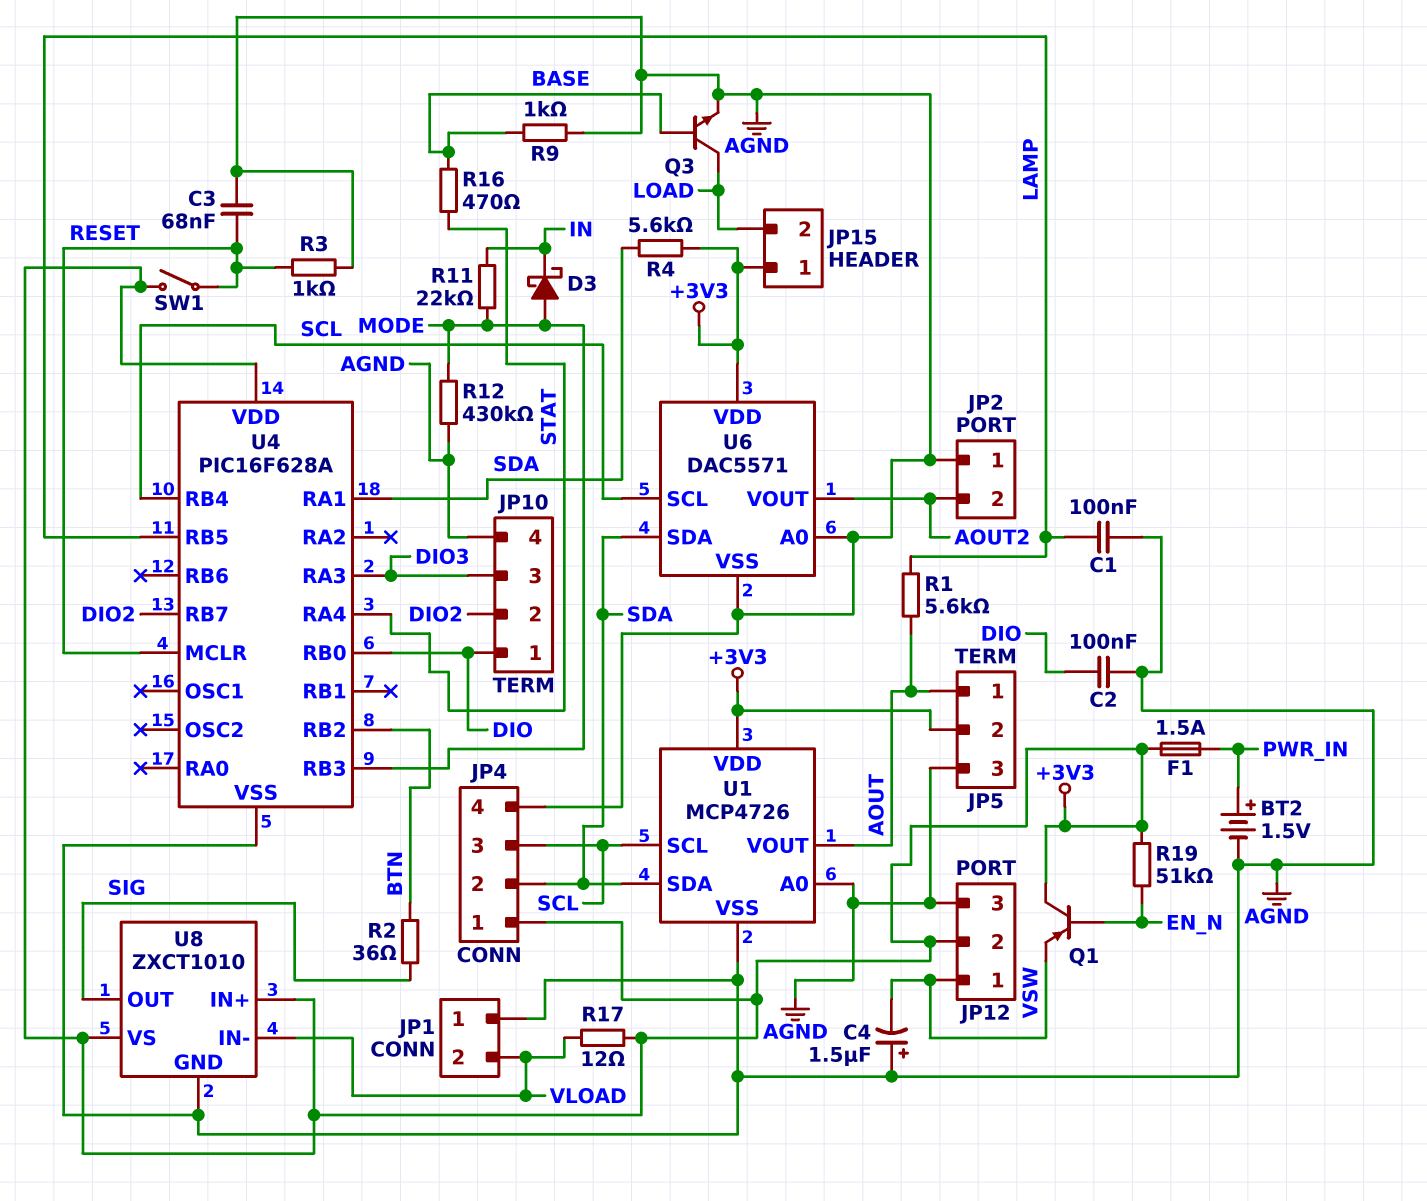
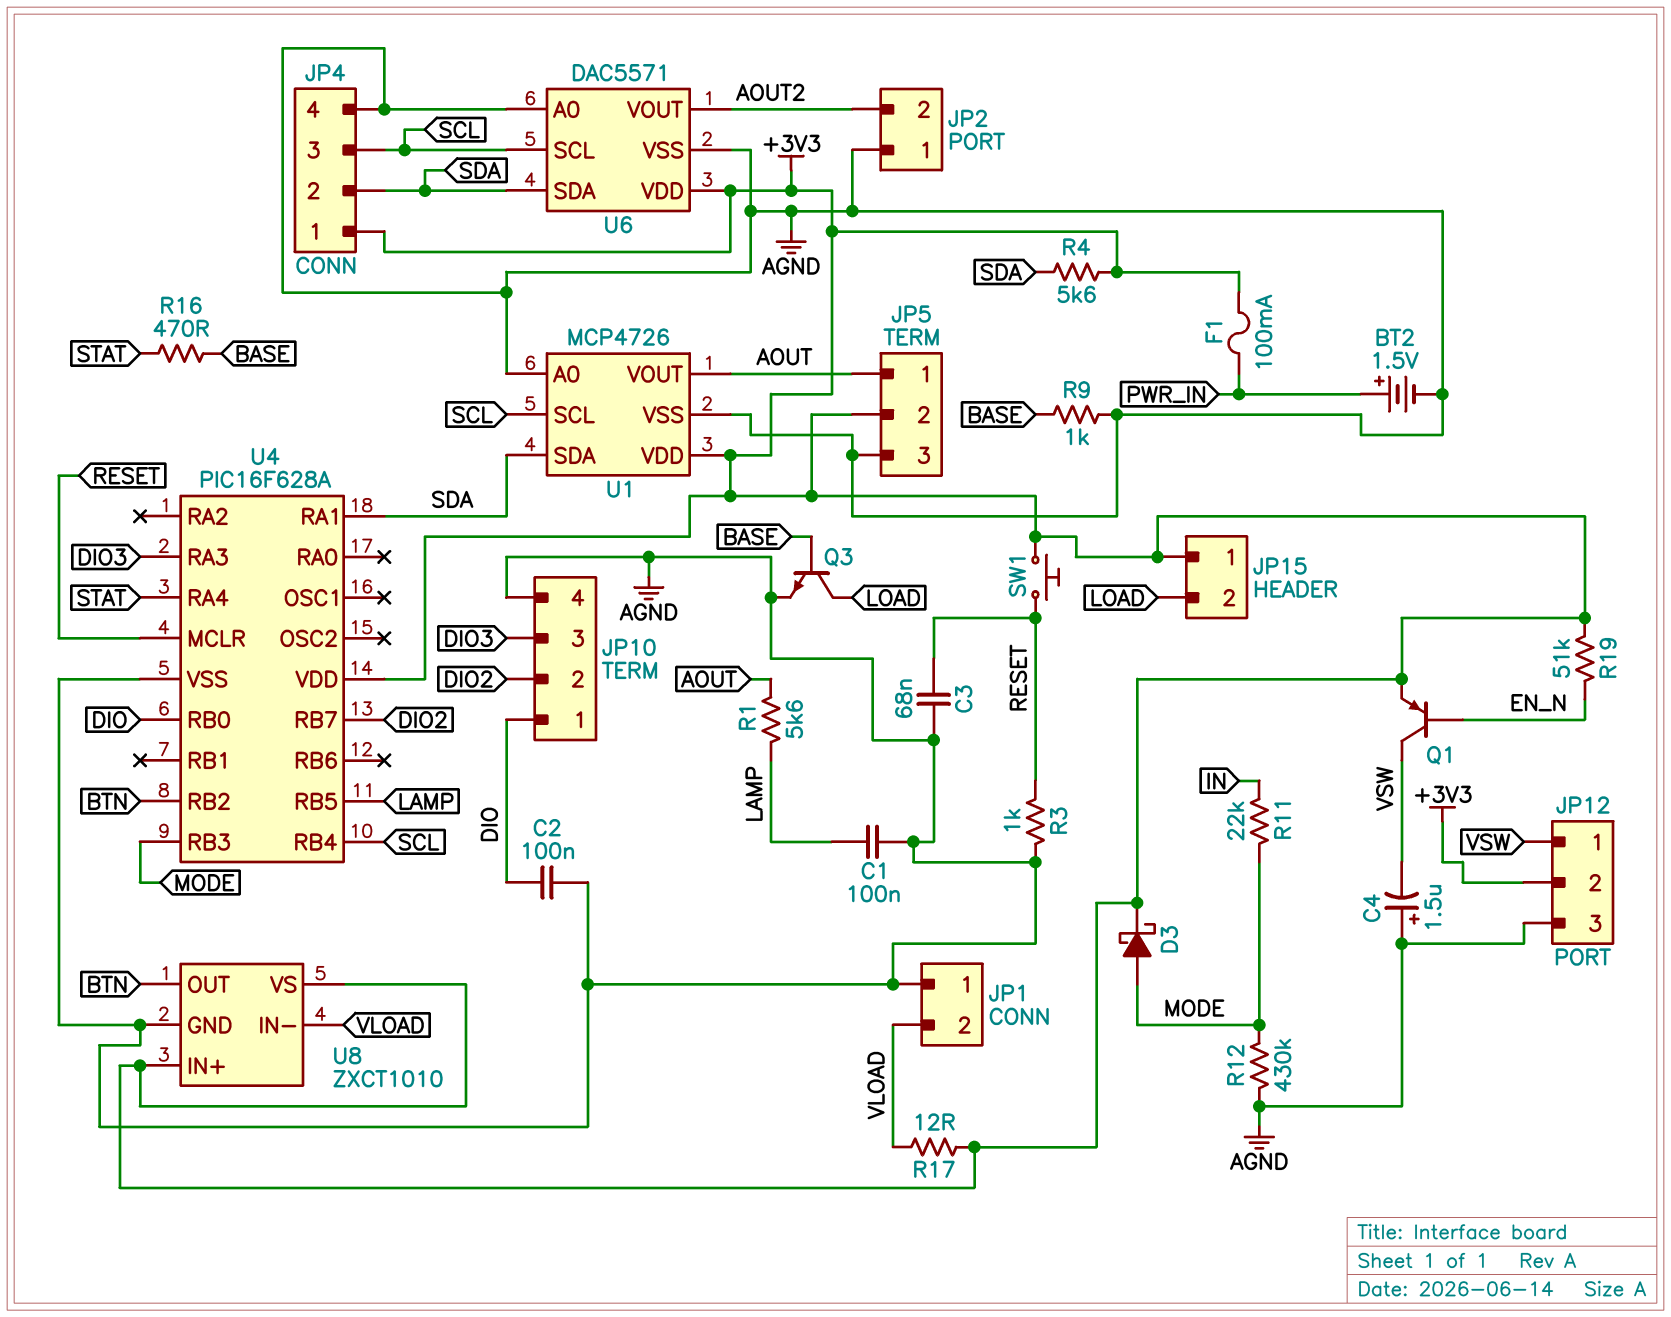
D3: schottky (A MODE, K IN) -> schottky (A MODE, K +3V3)
F1: 1.5A (+3V3, PWR_IN) -> 100mA (+3V3, PWR_IN)
Q1: PNP (B EN_N, C +3V3, E VSW) -> PNP (B EN_N, C VSW, E +3V3)
R2: 36 (BTN, SIG) -> none
SW1: switch (+3V3, RESET) -> button (+3V3, RESET)
U8 pin OUT: SIG -> BTN

